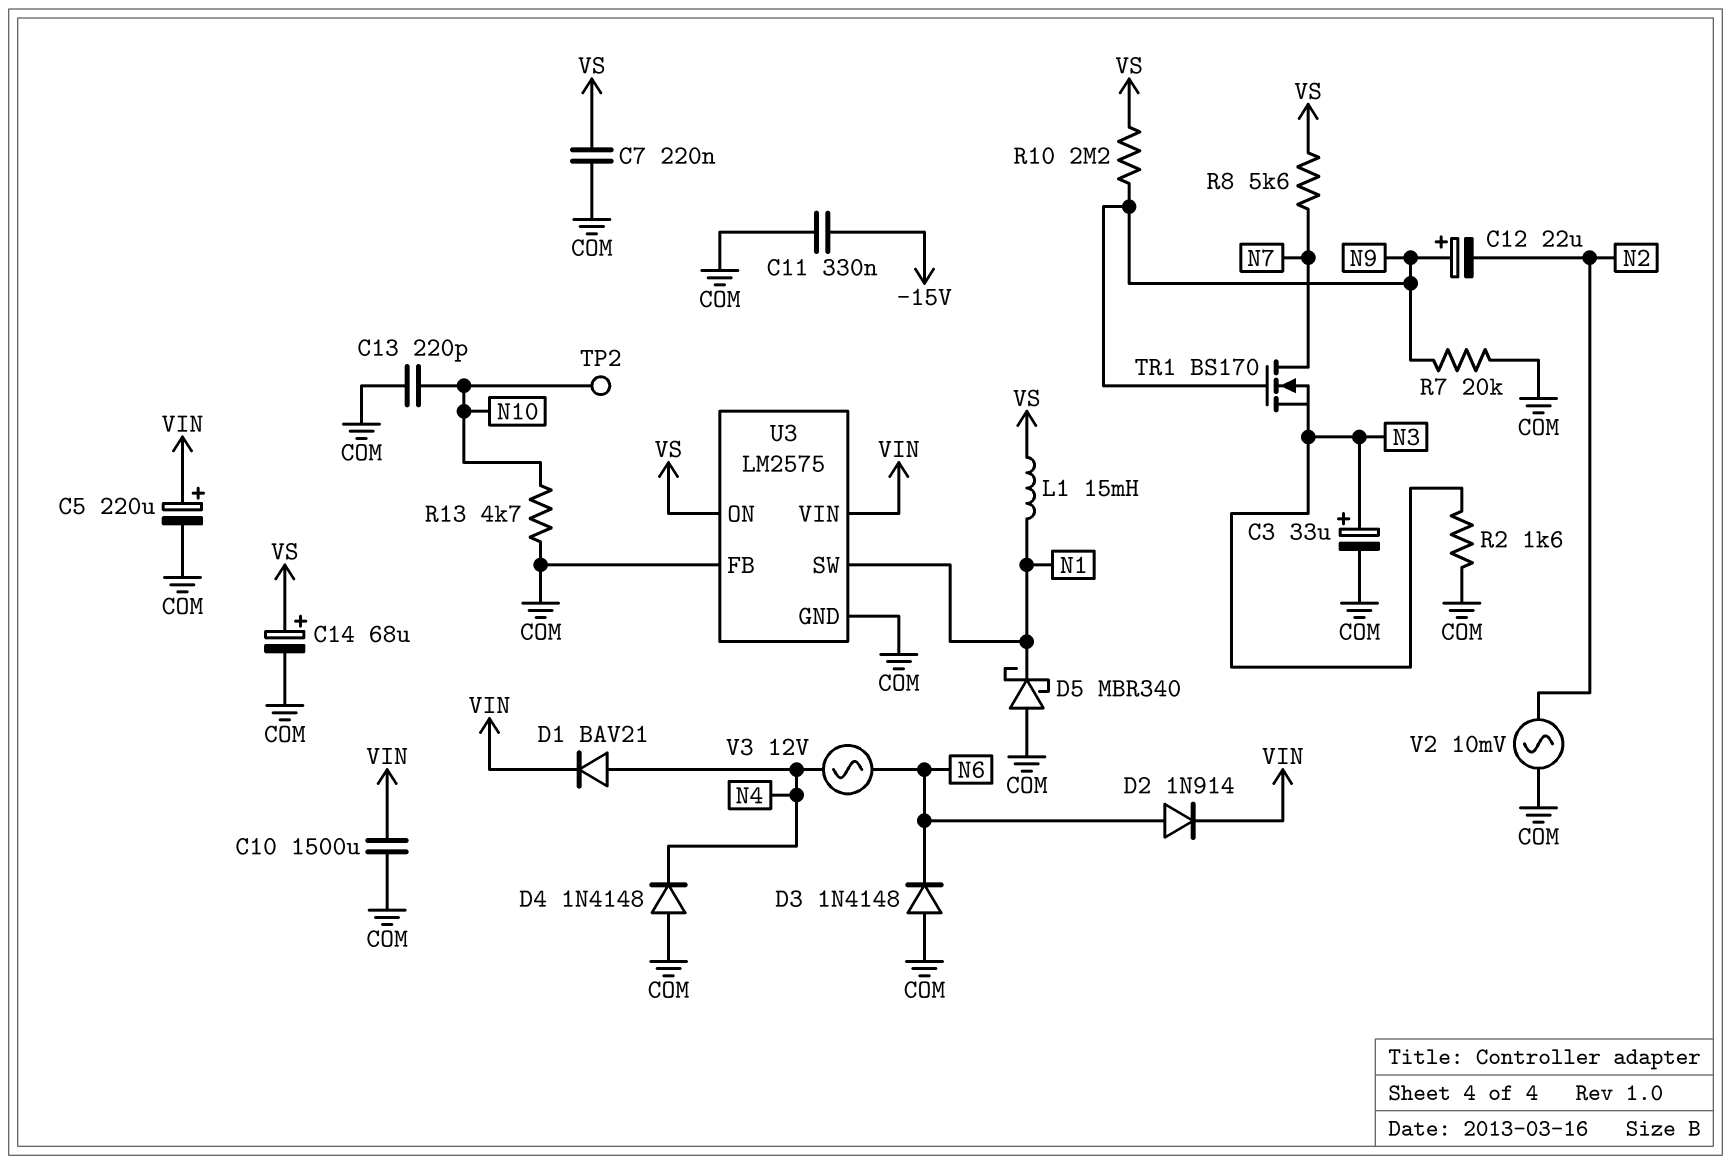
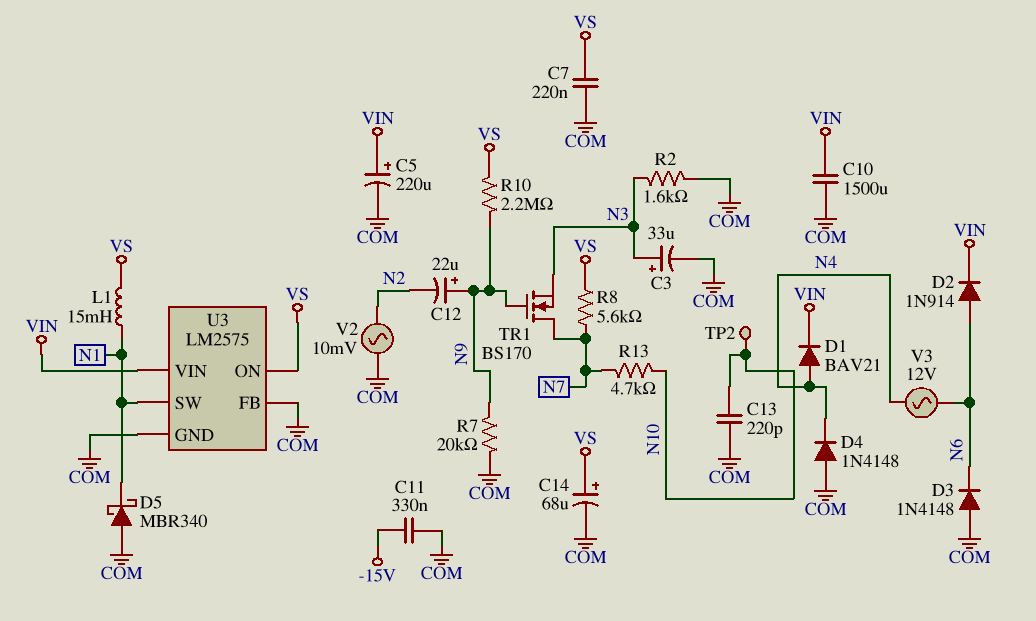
R13: 4.7k (COM, N10) -> 4.7k (N7, N10)

